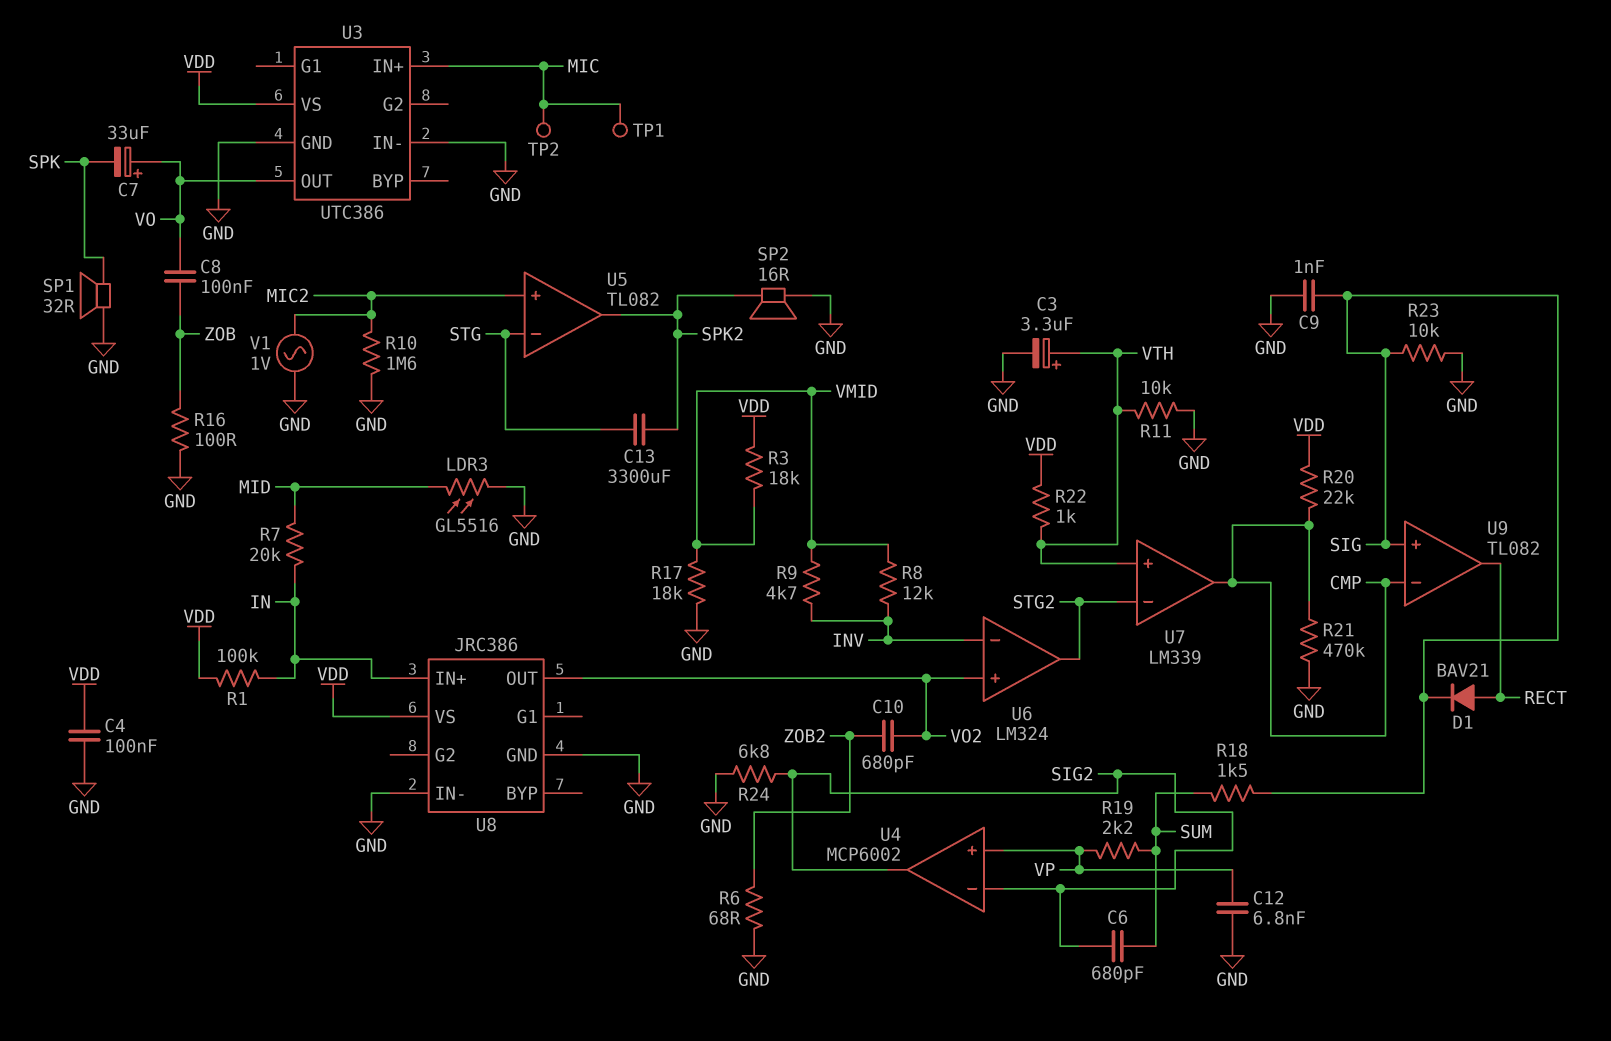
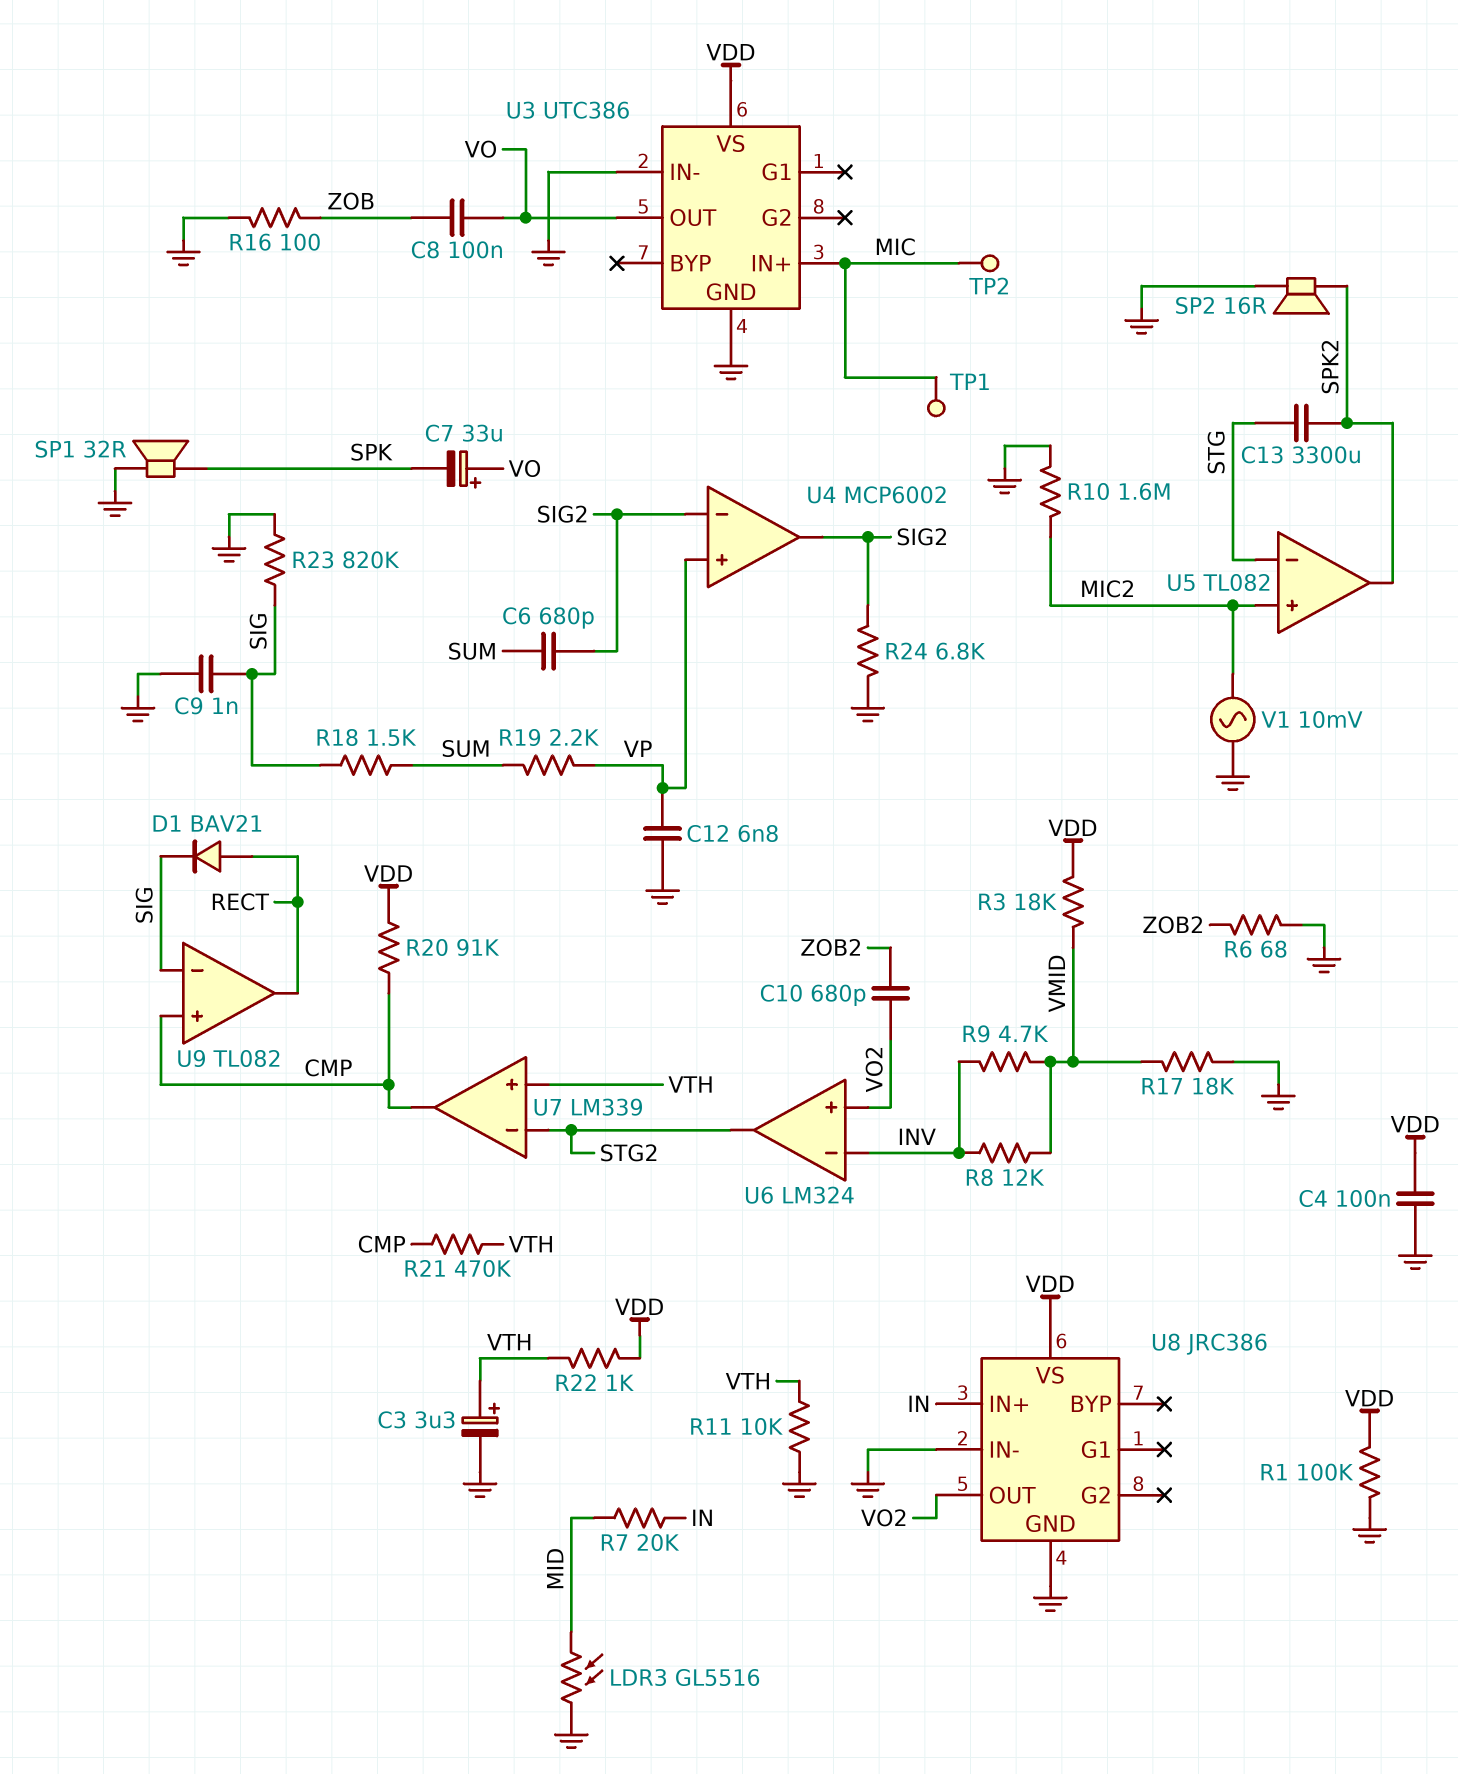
R1: 100k (IN, VDD) -> 100k (GND, VDD)
R20: 22k (CMP, VDD) -> 91k (CMP, VDD)
R21: 470k (CMP, GND) -> 470k (CMP, VTH)
R23: 10k (GND, SIG) -> 820k (GND, SIG)
U9 pin in+: SIG -> CMP
U9 pin in-: CMP -> SIG
V1: AC 1V (GND, MIC2) -> AC 10mV (GND, MIC2)

